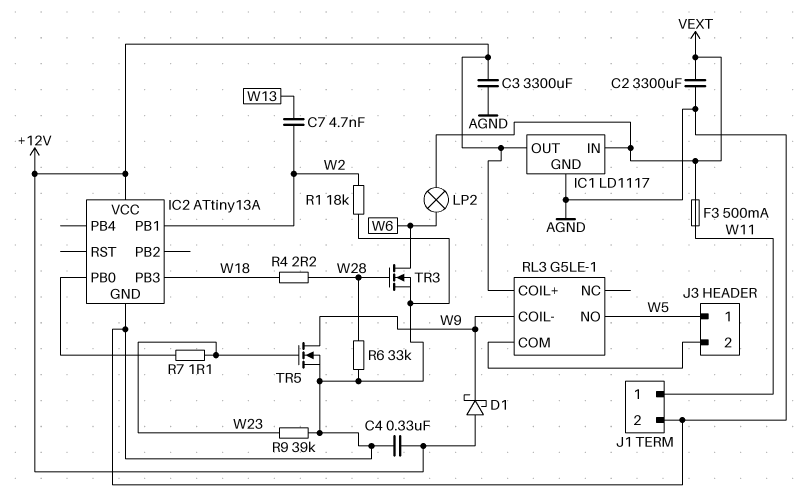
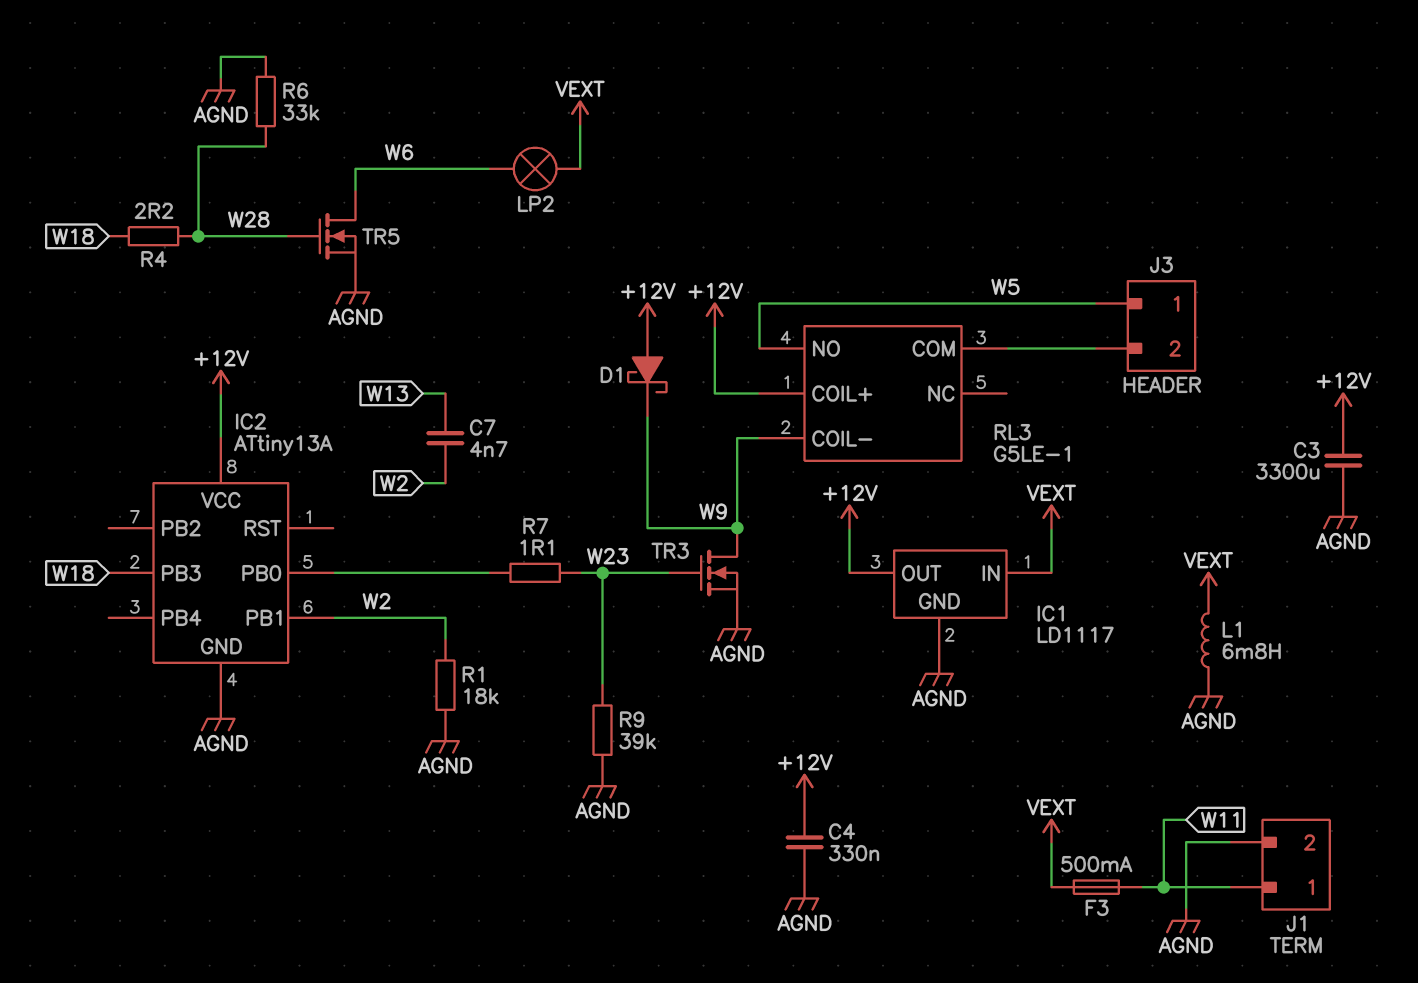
C2: 3300uF (AGND, VEXT) -> none
L1: none -> 6.8mH (AGND, VEXT)
TR3: NMOS (G W28, D W6, S AGND) -> NMOS (G W23, D W9, S AGND)
TR5: NMOS (G W23, D W9, S AGND) -> NMOS (G W28, D W6, S AGND)

